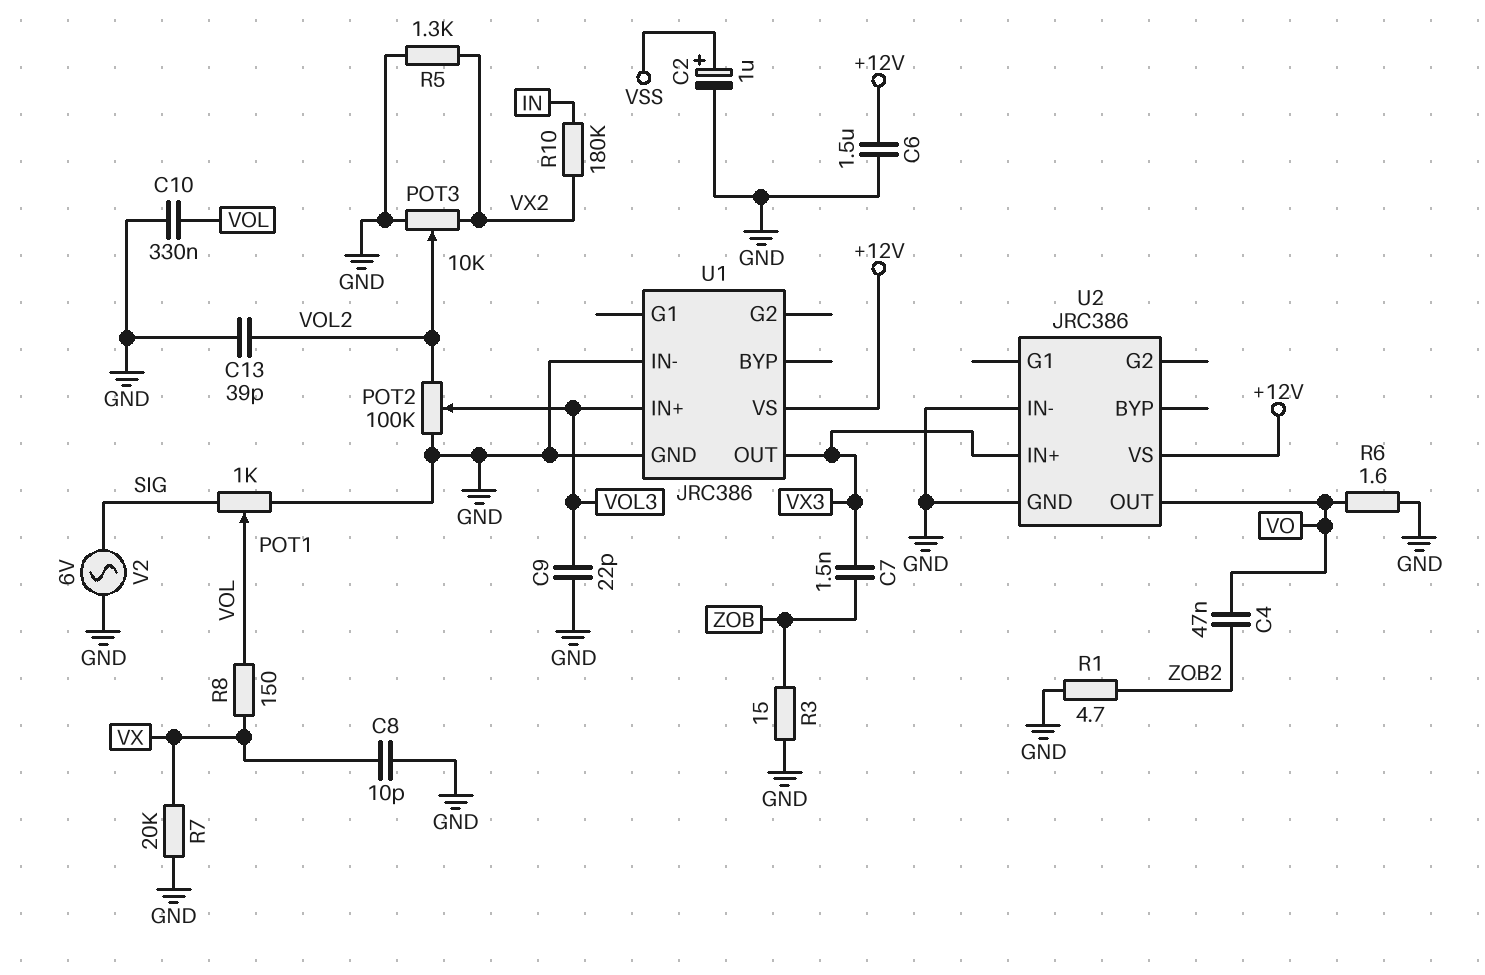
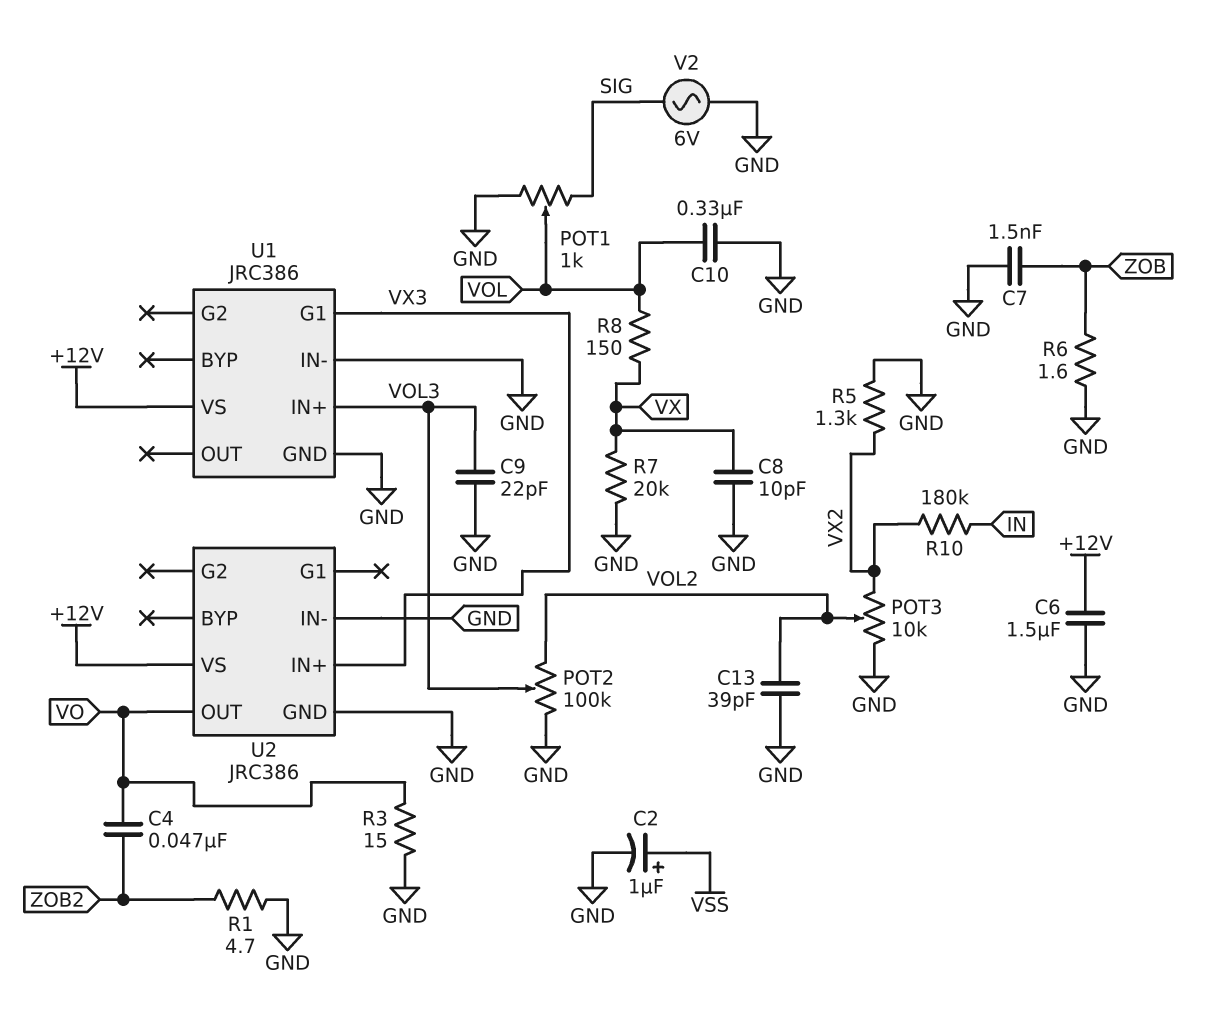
C7: 1.5nF (VX3, ZOB) -> 1.5nF (GND, ZOB)
R3: 15 (GND, ZOB) -> 15 (GND, VO)
R6: 1.6 (GND, VO) -> 1.6 (GND, ZOB)
U1 pin G1: none -> VX3
U1 pin OUT: VX3 -> none

